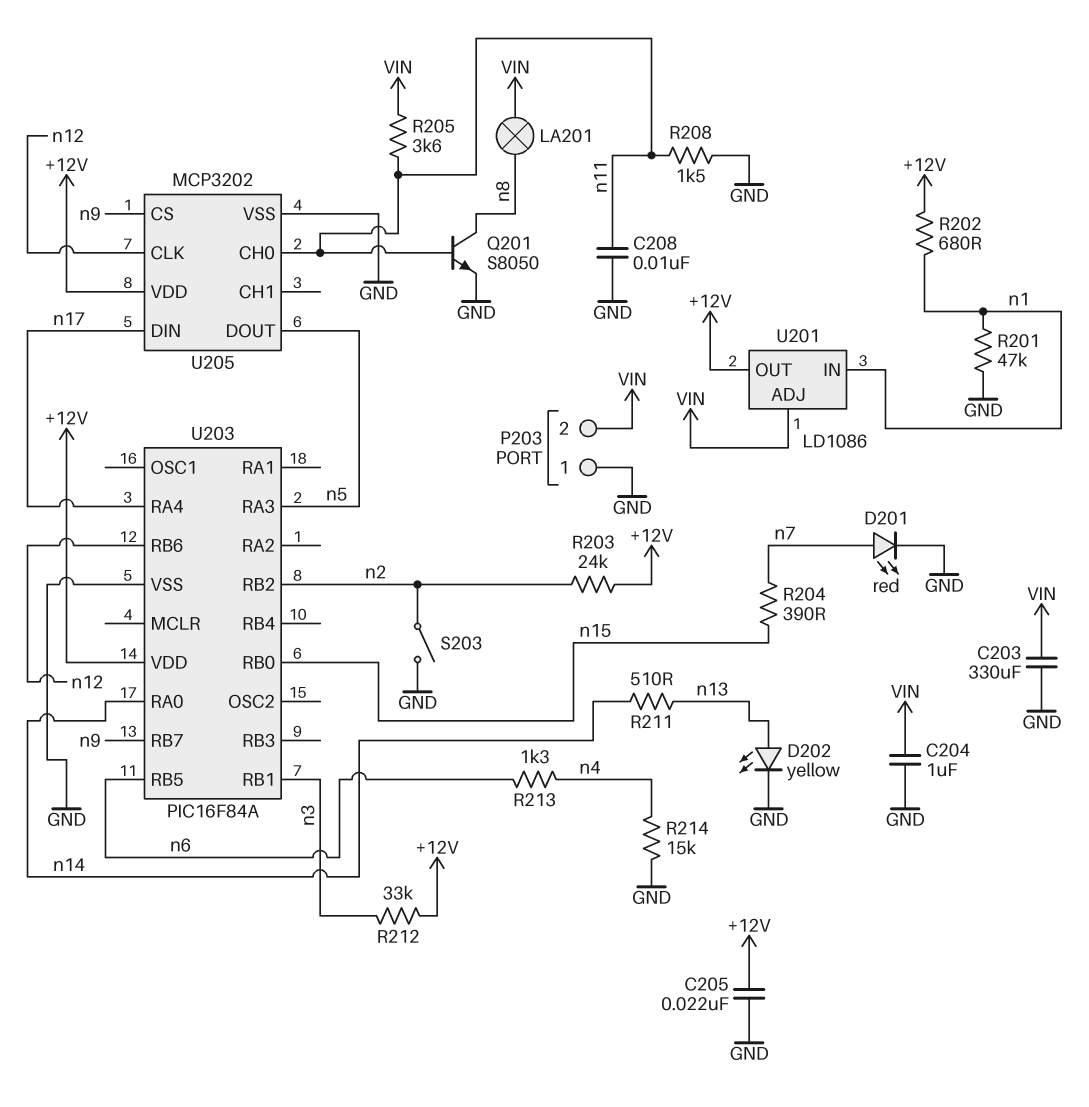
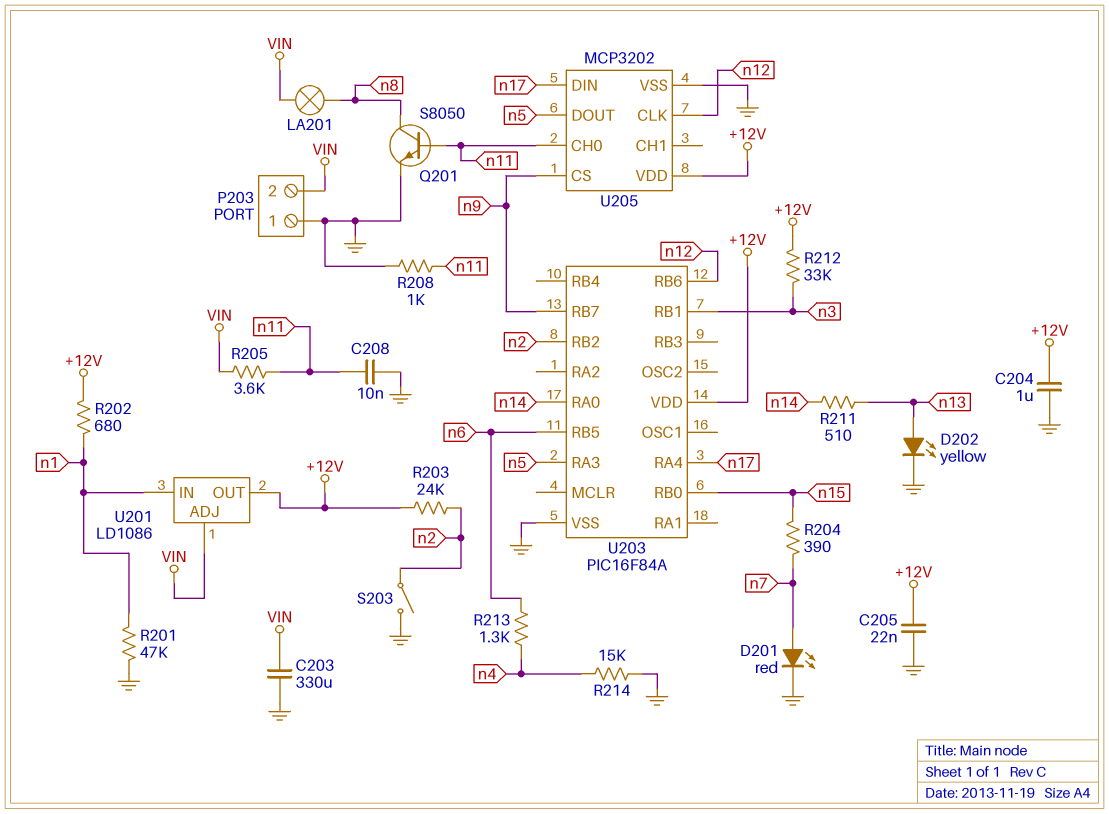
C204: 1uF (GND, VIN) -> 1uF (+12V, GND)
R208: 1.5k (GND, n11) -> 1k (GND, n11)

